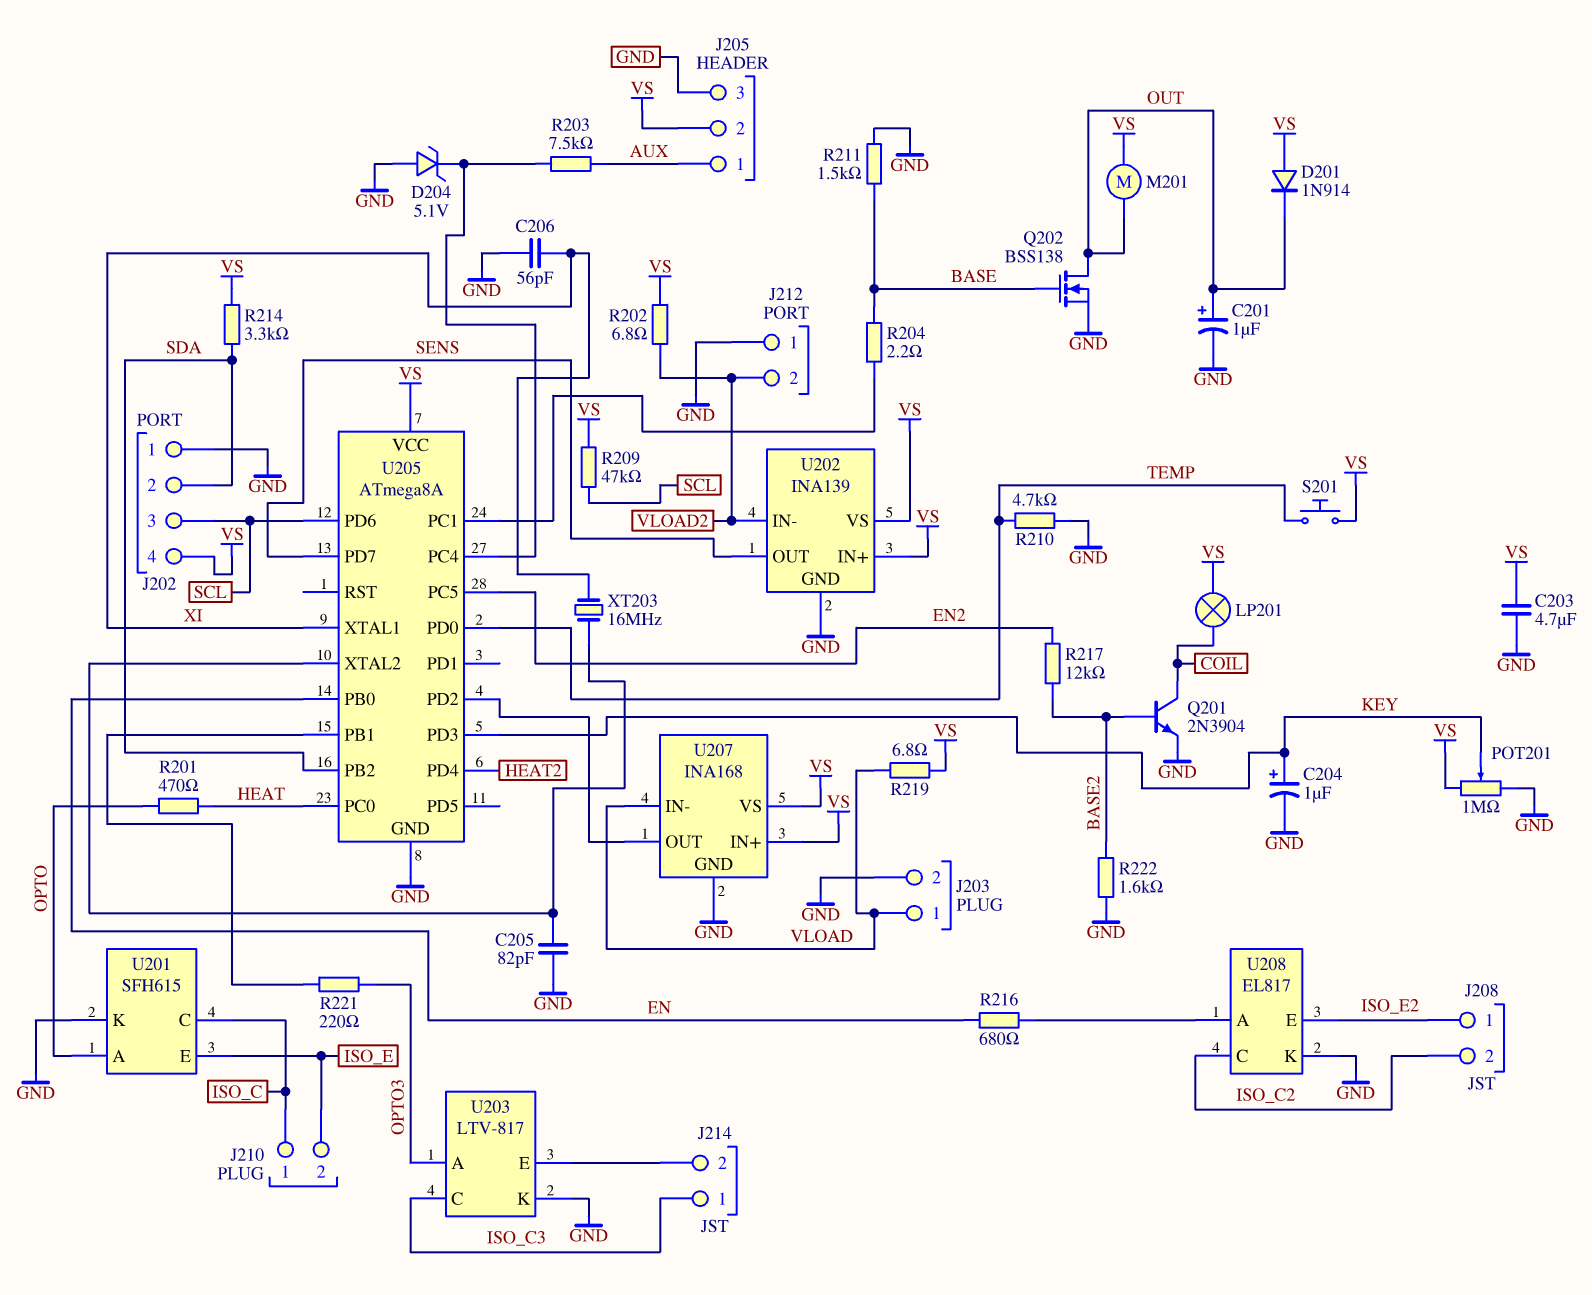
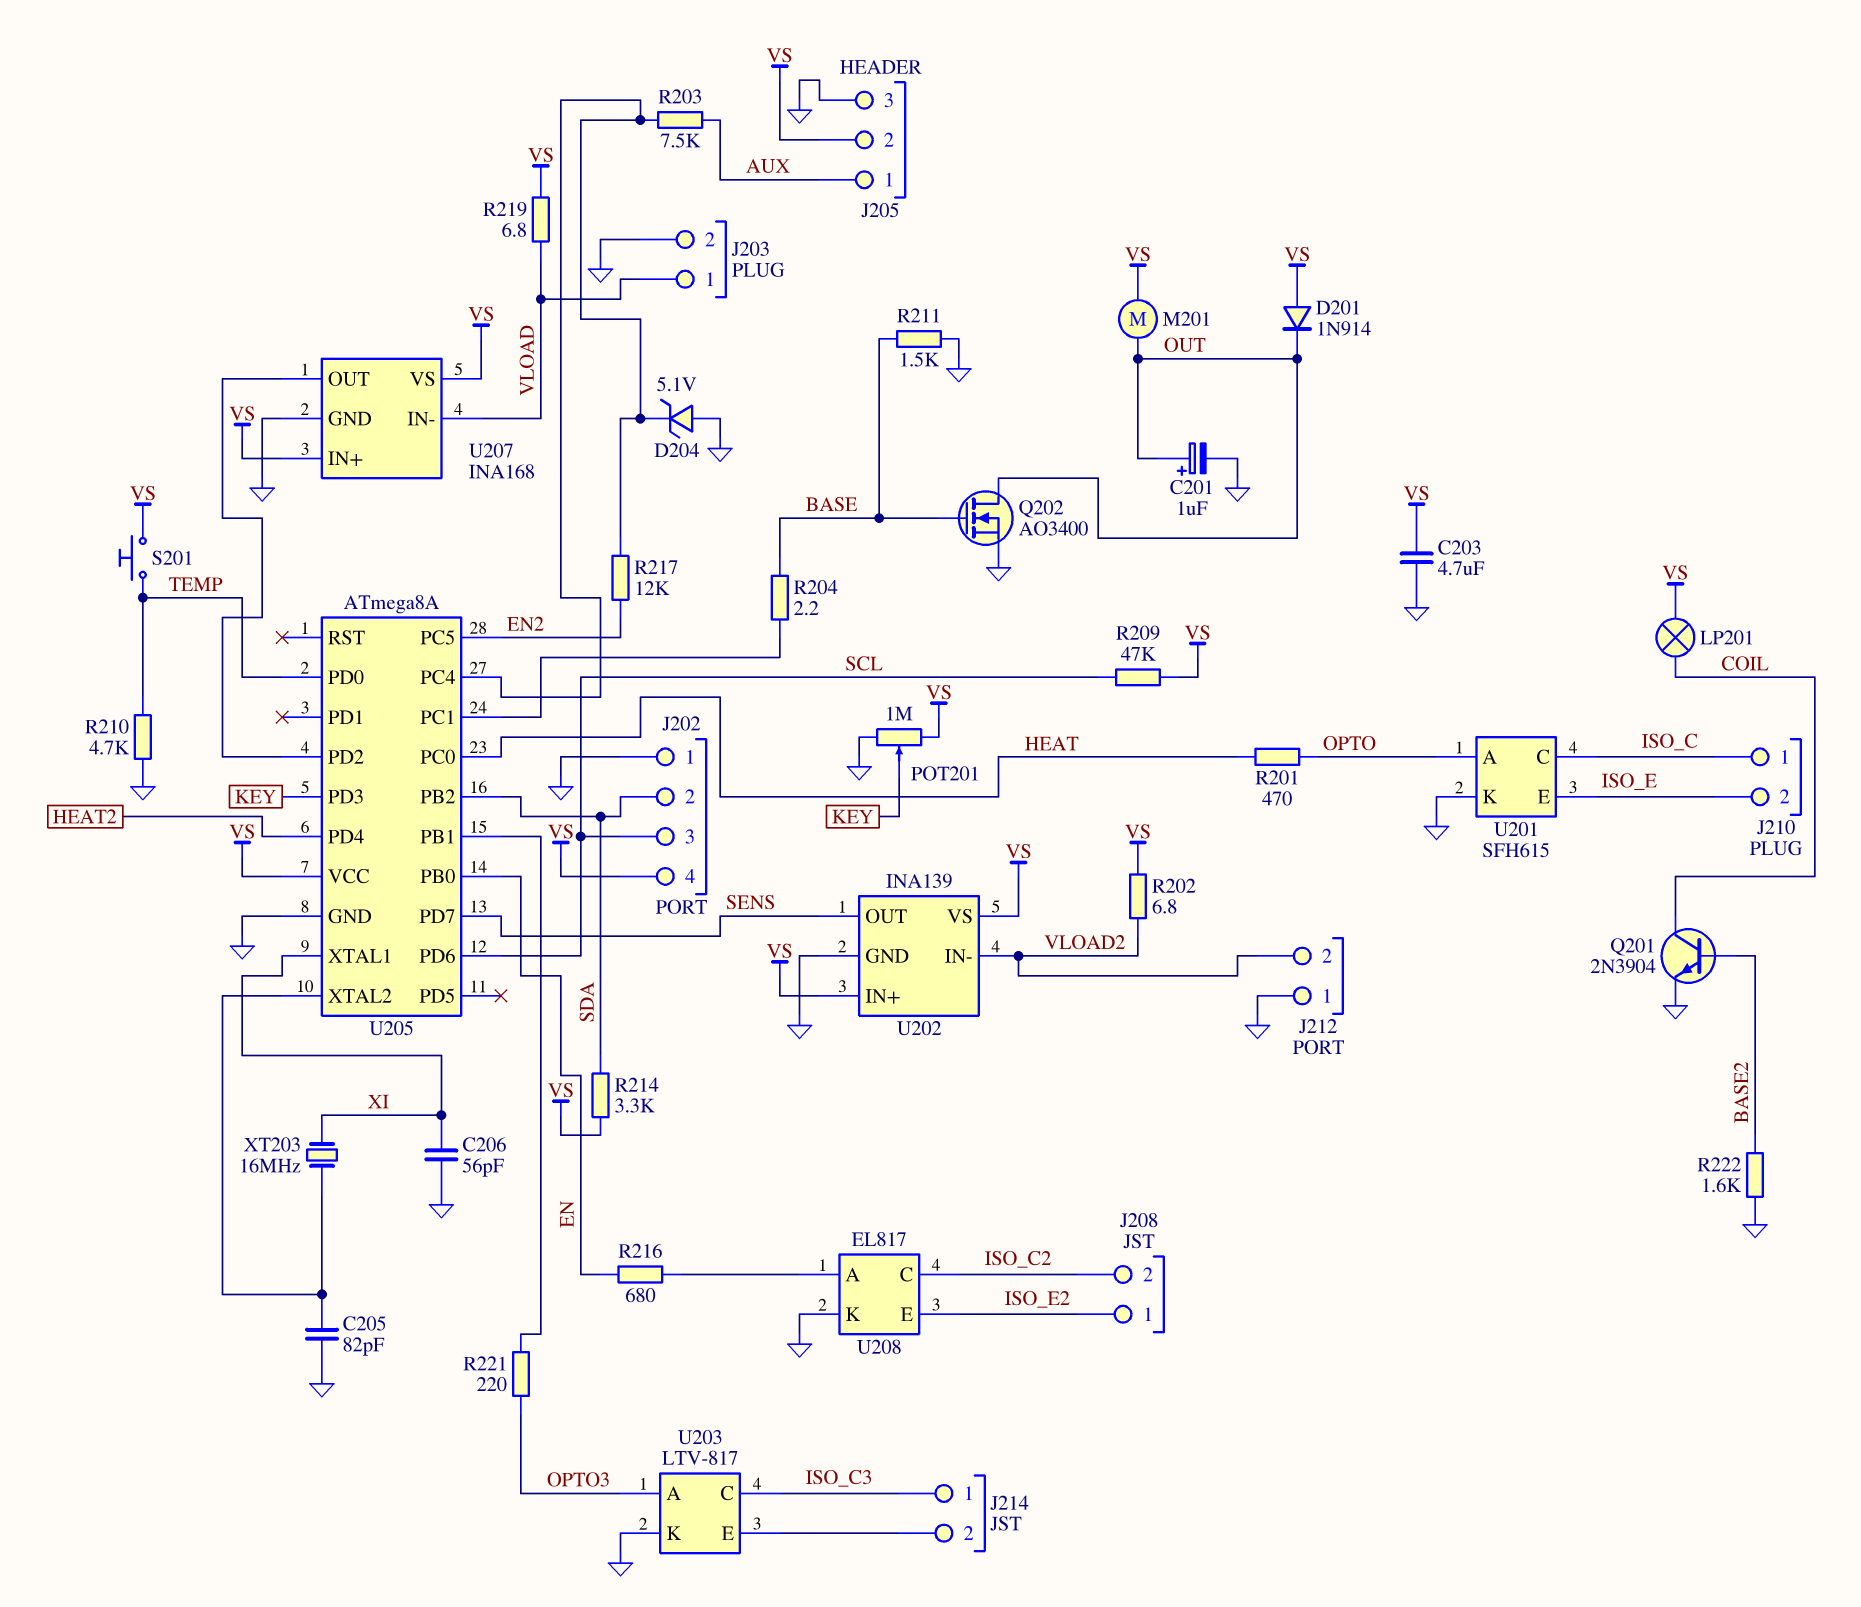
C204: 1uF (plus KEY, minus GND) -> none
Q202: NMOS BSS138 (G BASE, D OUT, S GND) -> NMOS AO3400 (G BASE, D OUT, S GND)
R217: 12k (BASE2, EN2) -> 12k (EN2, U205/PC4)

